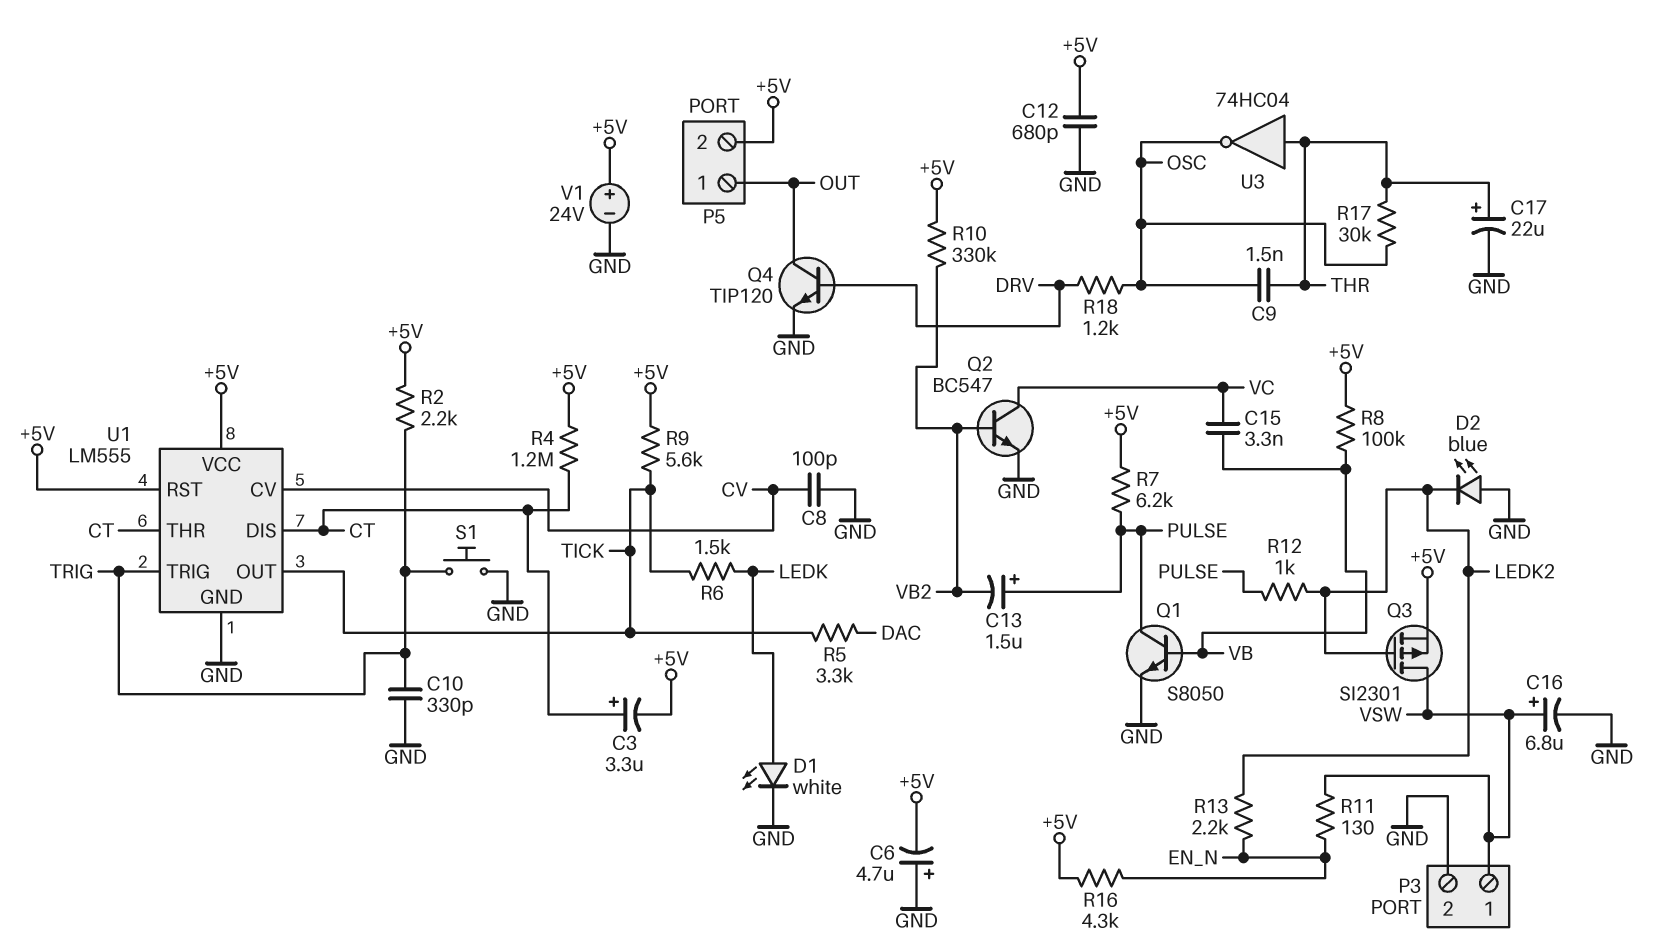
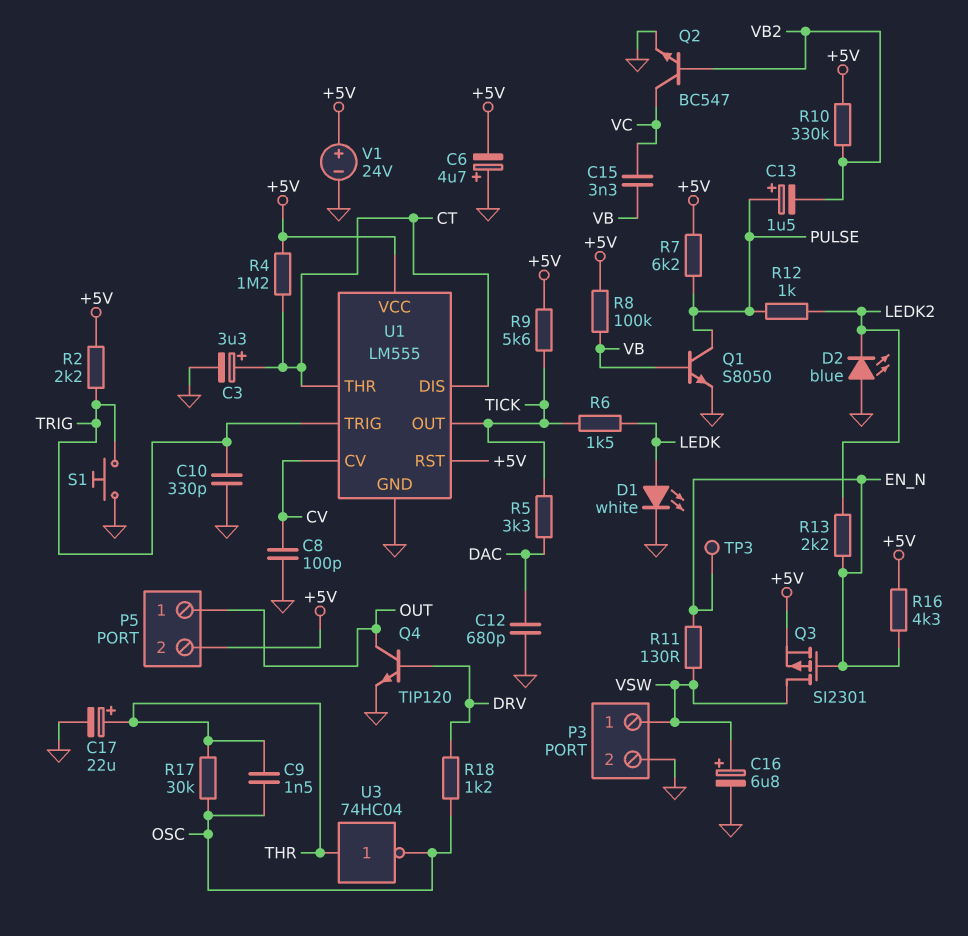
C3: 3.3uF (plus CT, minus +5V) -> 3.3uF (plus CT, minus GND)
C12: 680pF (+5V, GND) -> 680pF (DAC, GND)
Q3: PMOS SI2301 (G LEDK2, D VSW, S +5V) -> PMOS SI2301 (G EN_N, D VSW, S +5V)
TP3: none -> test point (EN_N)

